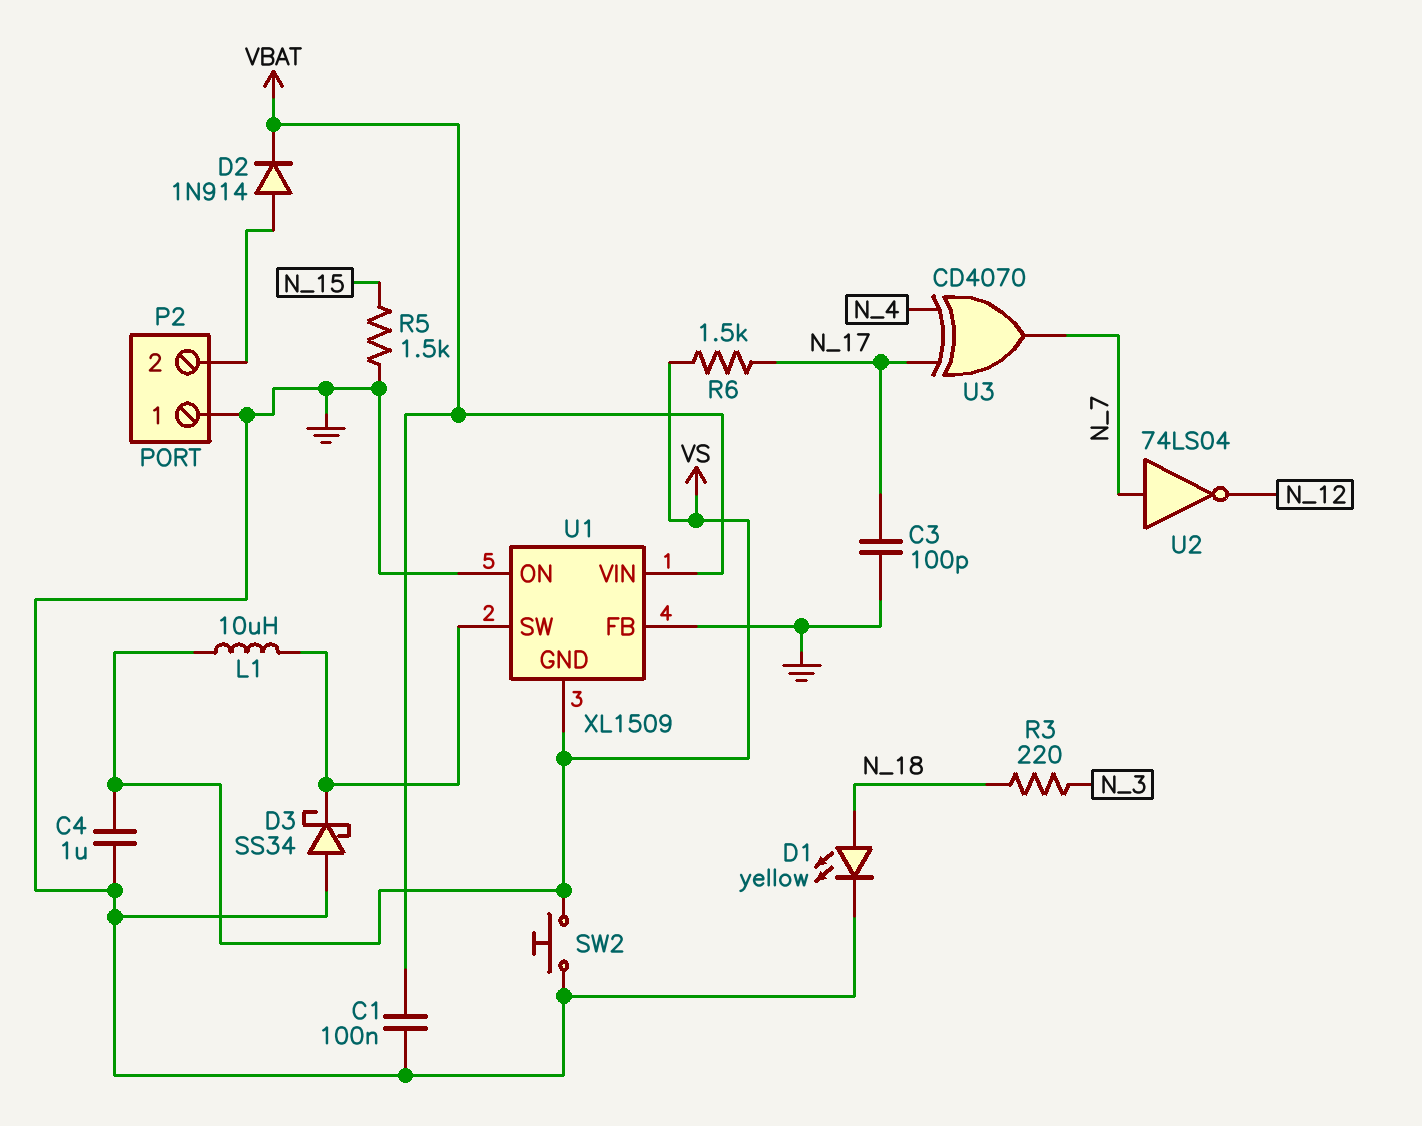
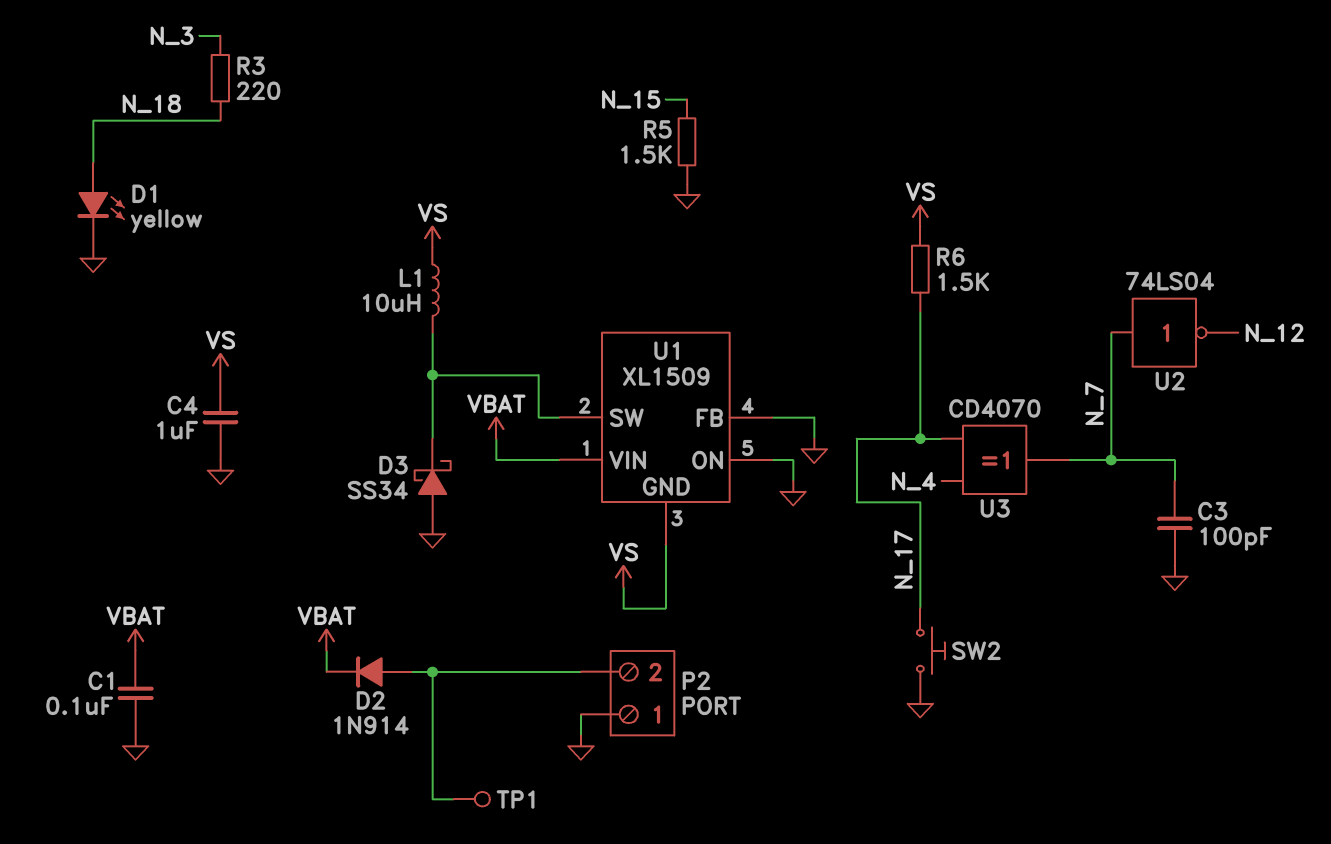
C3: 100pF (GND, N_17) -> 100pF (GND, N_7)
SW2: button (GND, VS) -> button (GND, N_17)
TP1: none -> test point (P2/2)

